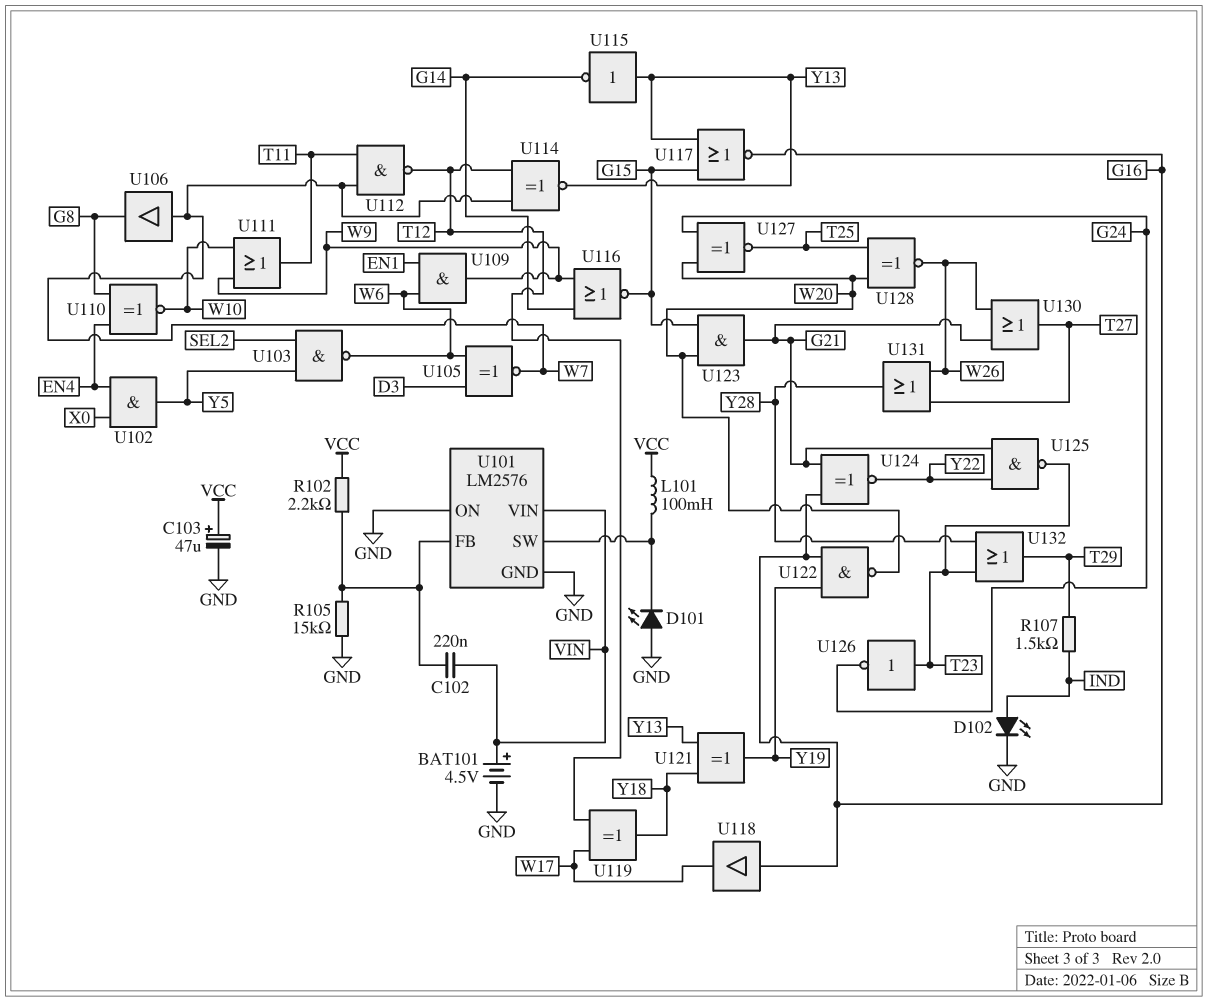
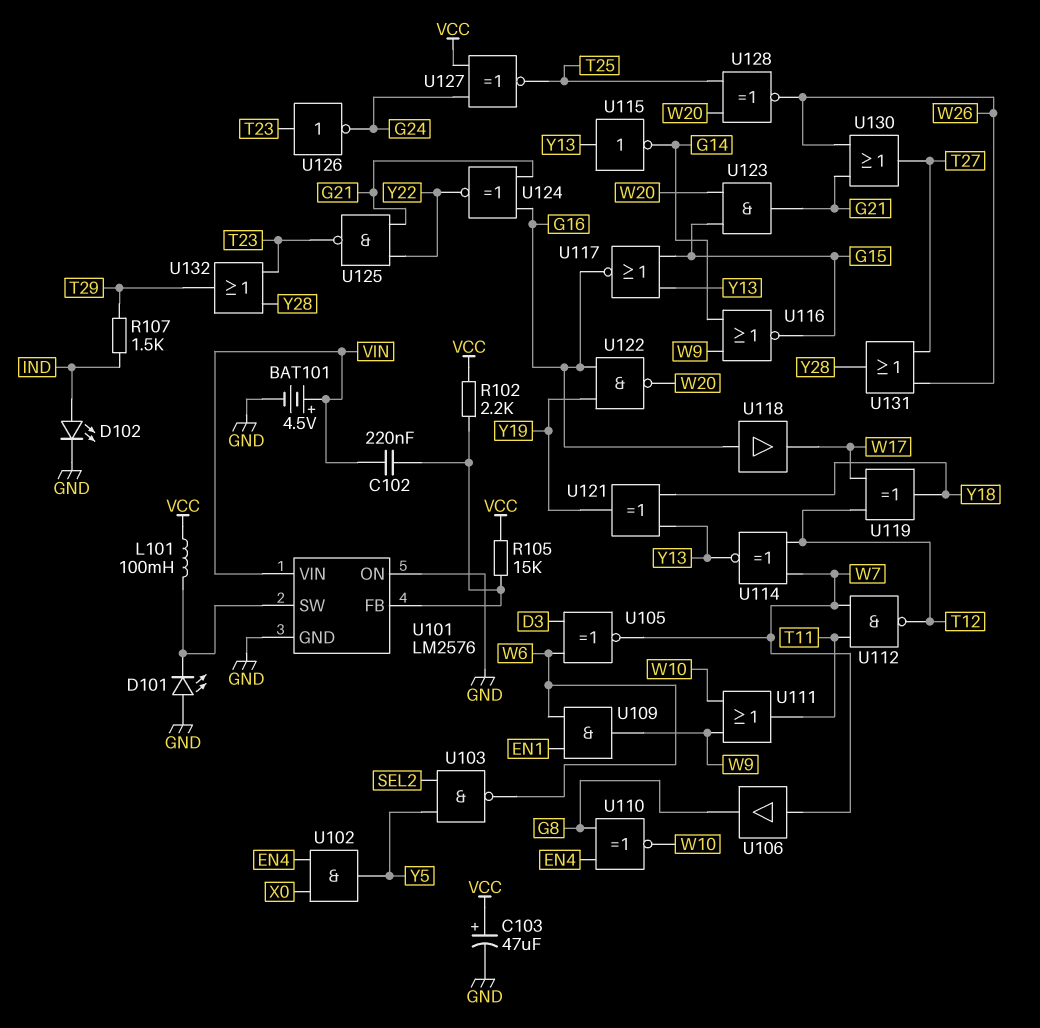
R105: 15k (GND, U101/FB) -> 15k (U101/FB, VCC)
U127: XNOR (in G24, in W20, out T25) -> XNOR (in G24, in VCC, out T25)

